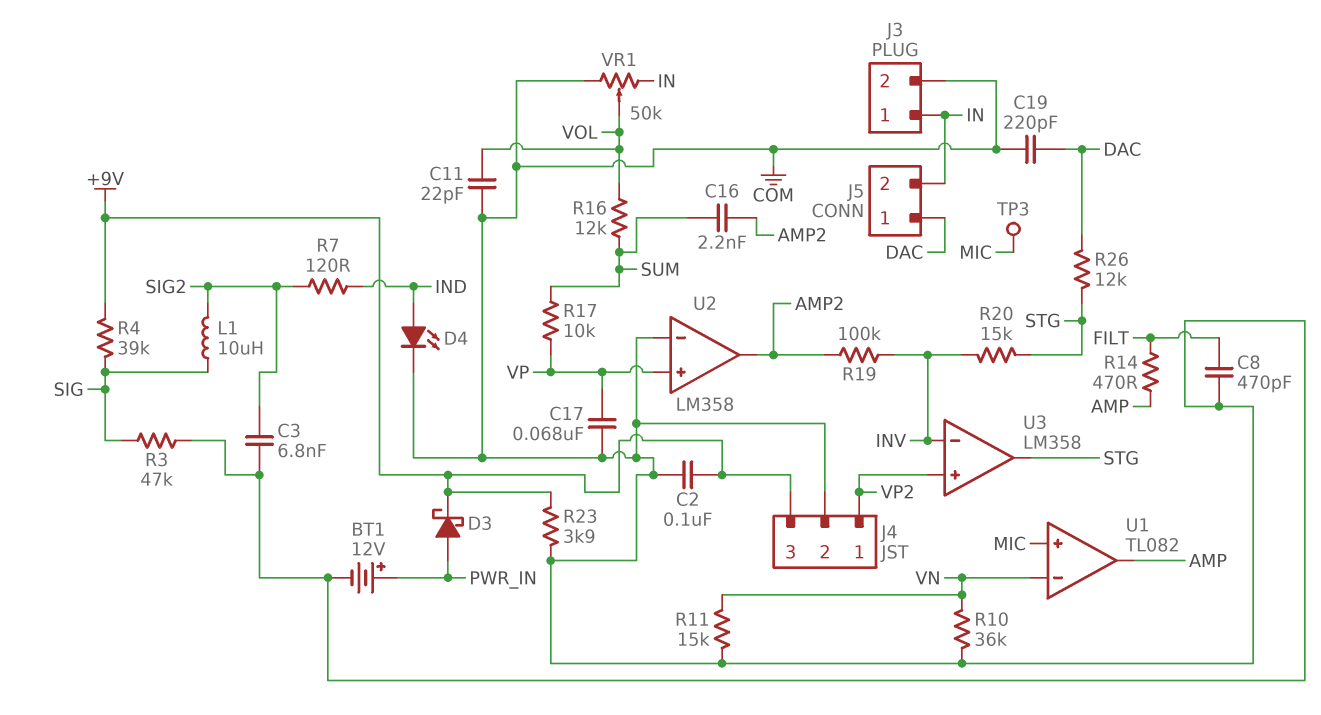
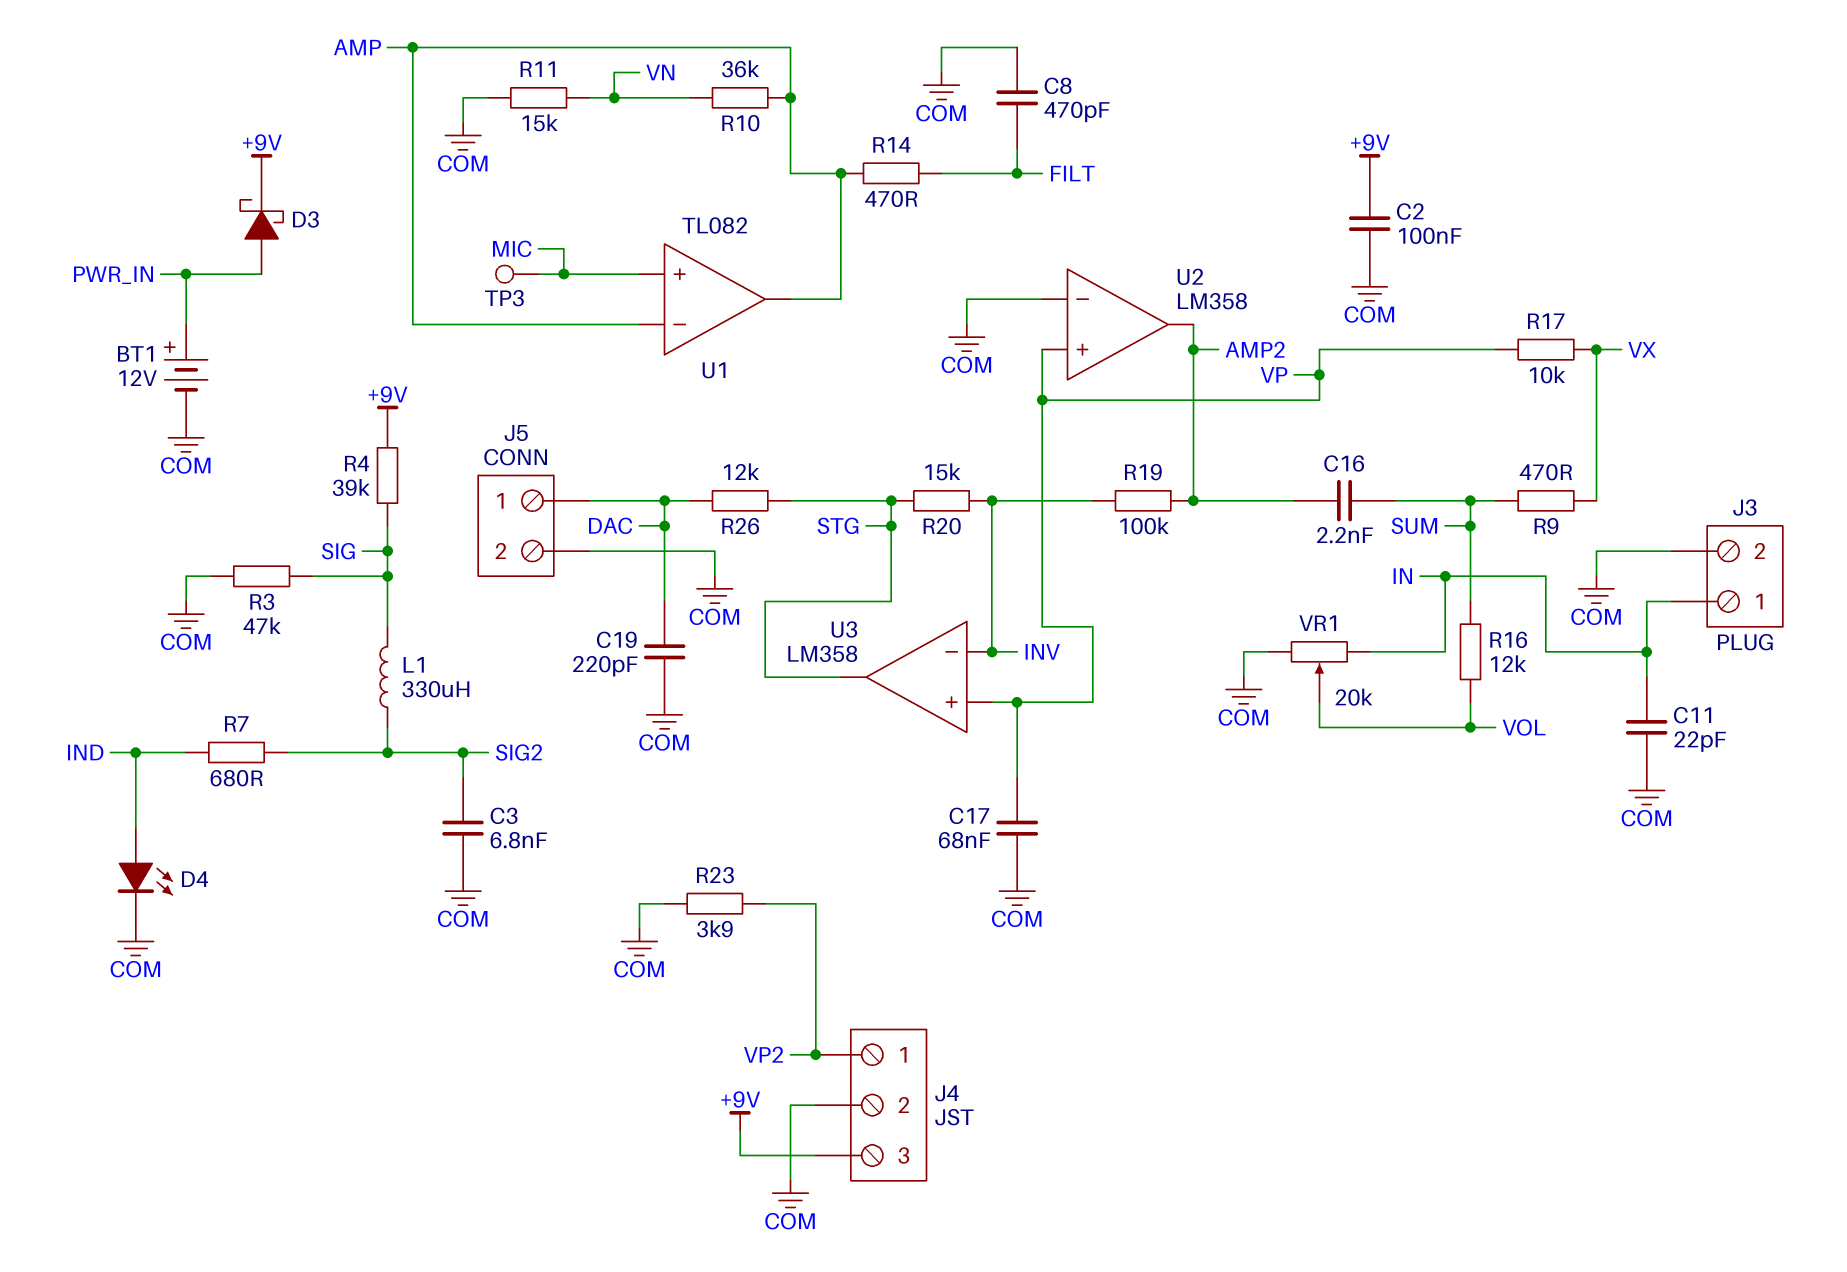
C11: 22pF (COM, VOL) -> 22pF (COM, IN)
J5 pin 2: IN -> COM
L1: 10uH (SIG, SIG2) -> 330uH (SIG, SIG2)
R7: 120 (IND, SIG2) -> 680 (IND, SIG2)
R9: none -> 470 (SUM, VX)
R10: 36k (COM, VN) -> 36k (AMP, VN)
R17: 10k (SUM, VP) -> 10k (VP, VX)
R23: 3.9k (+9V, COM) -> 3.9k (COM, VP2)
U1 pin in-: VN -> AMP
U3 pin in+: VP2 -> VP
VR1: 50k (COM, IN, wiper VOL) -> 20k (COM, IN, wiper VOL)

